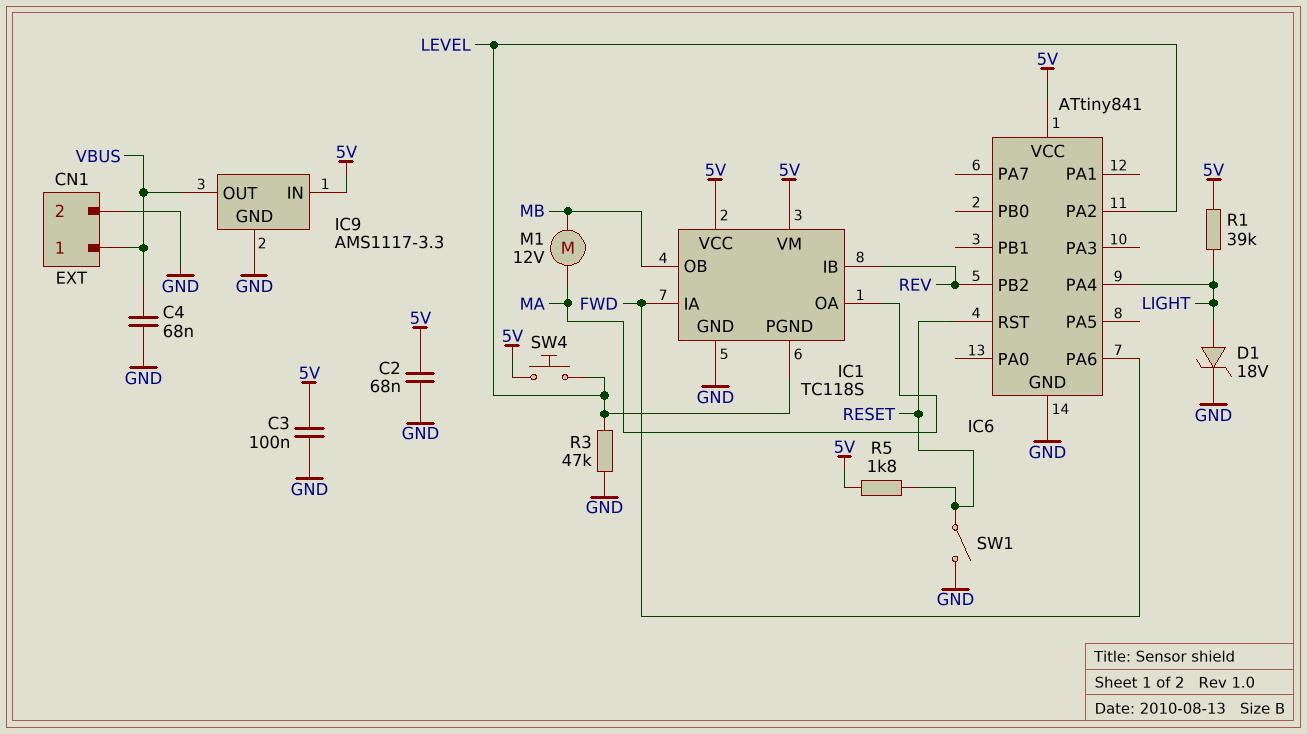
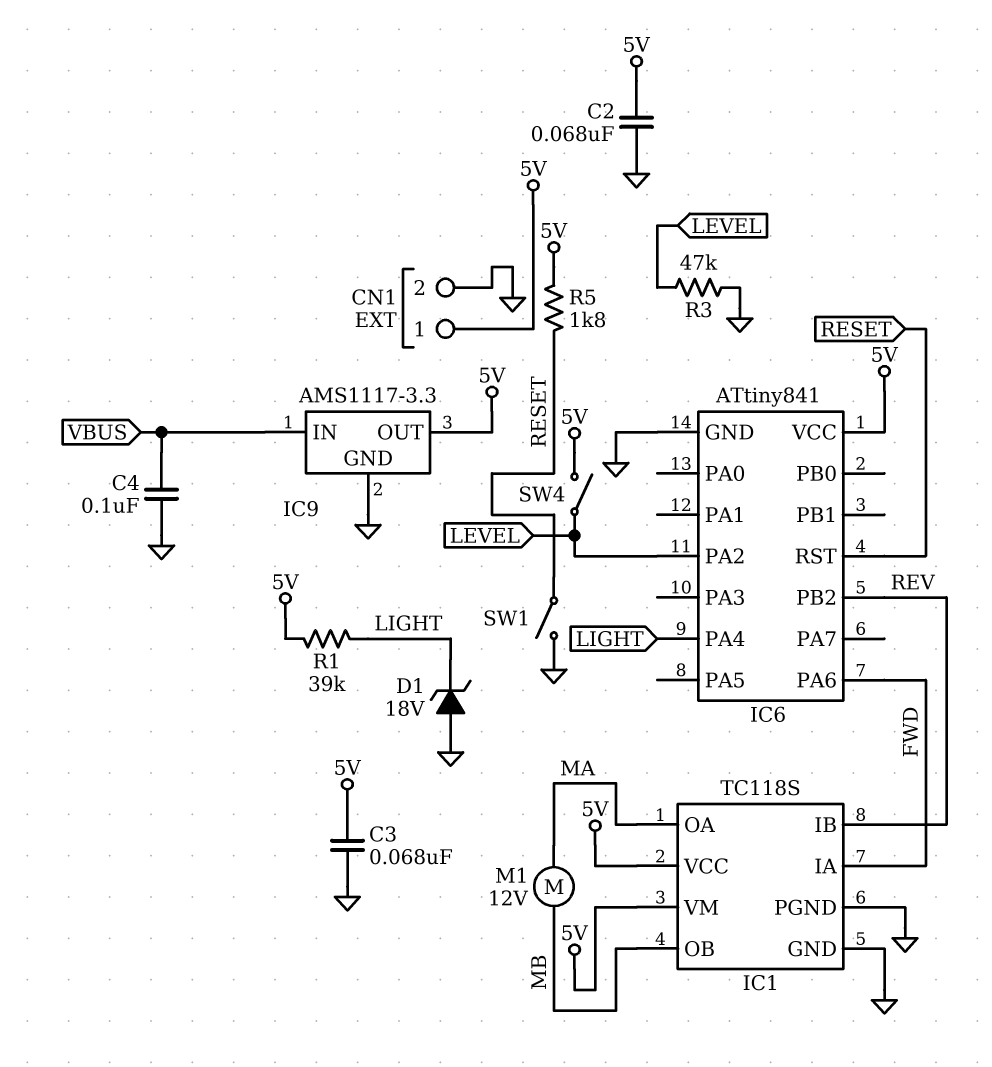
C3: 100nF (5V, GND) -> 68nF (5V, GND)
C4: 68nF (GND, VBUS) -> 100nF (GND, VBUS)
CN1 pin 1: VBUS -> 5V
D1: zener 18V (A LIGHT, K GND) -> zener 18V (A GND, K LIGHT)
IC1 pin PGND: LEVEL -> GND
IC9 pin IN: 5V -> VBUS
IC9 pin OUT: VBUS -> 5V
SW4: button (5V, LEVEL) -> switch (5V, LEVEL)

